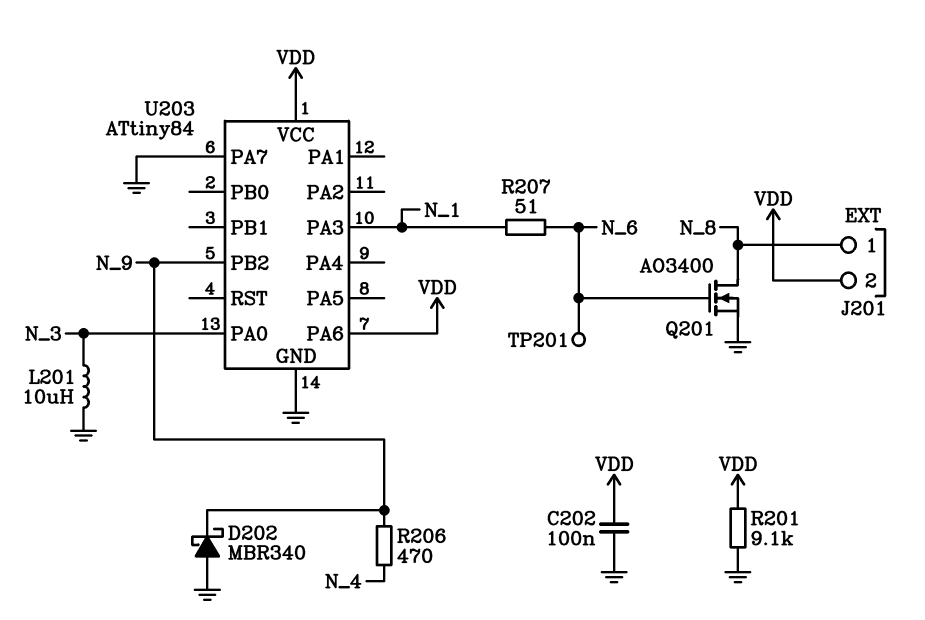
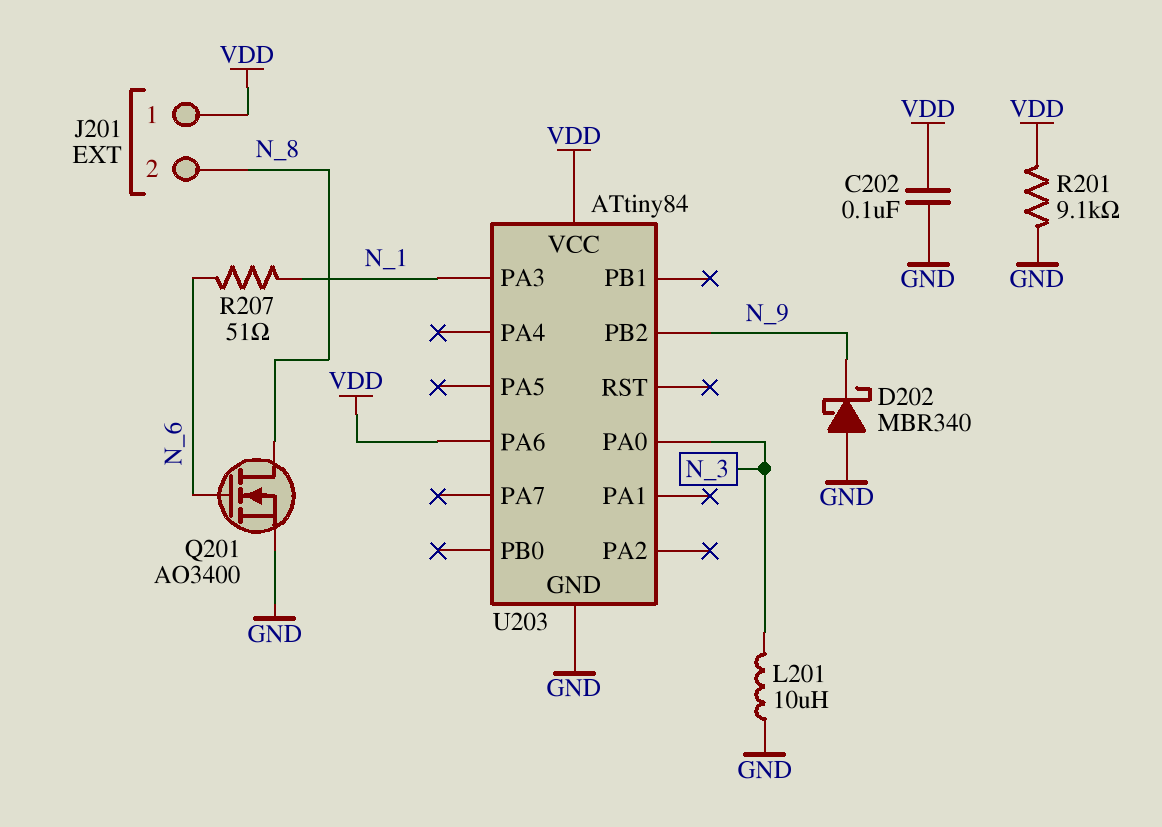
J201 pin 1: N_8 -> VDD
J201 pin 2: VDD -> N_8
R206: 470 (N_4, N_9) -> none
TP201: test point (N_6) -> none
U203 pin PA7: GND -> none

